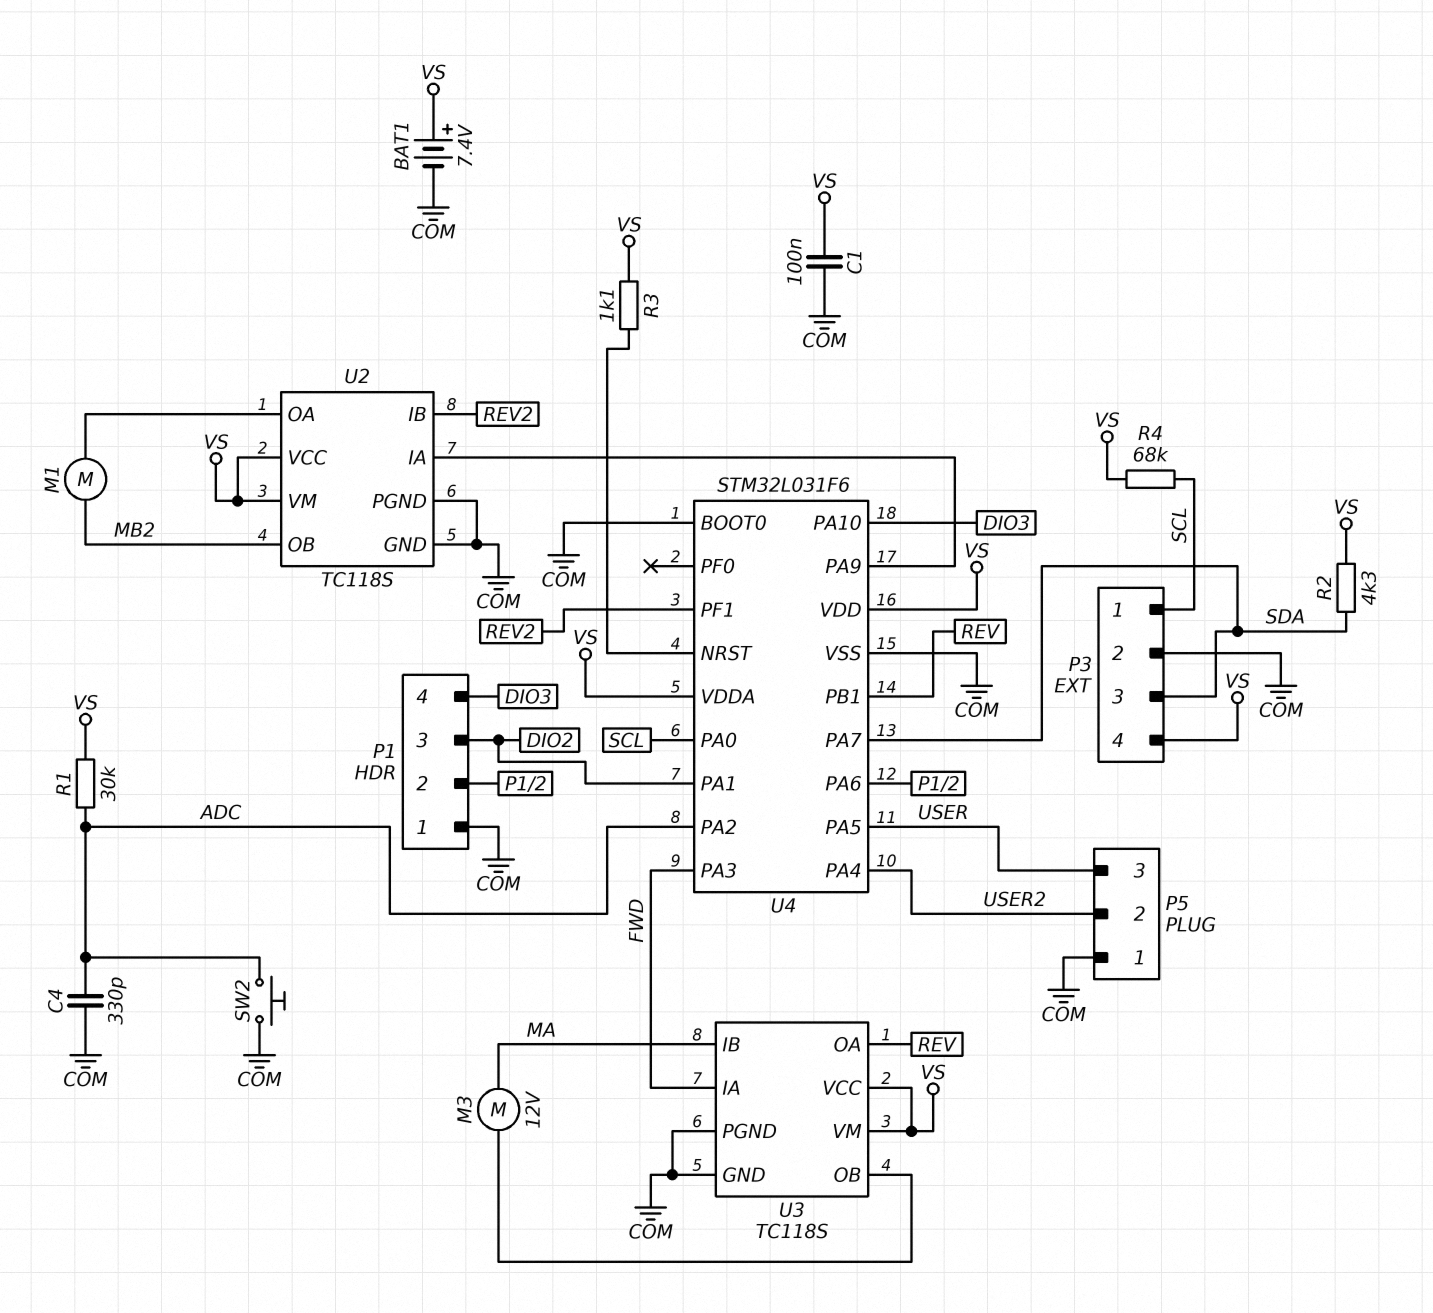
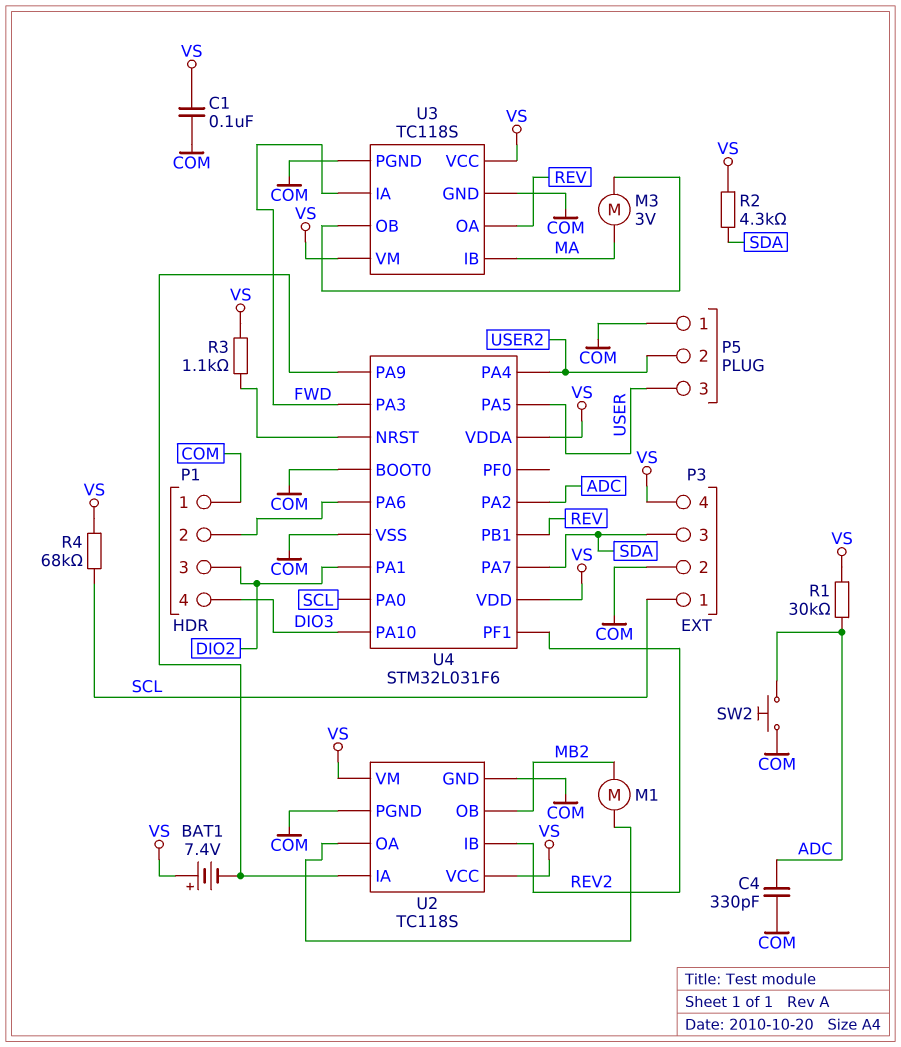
BAT1: 7.4V (plus VS, minus COM) -> 7.4V (plus VS, minus U2/IA)
M3: motor 12V (MA, U3/OB) -> motor 3V (MA, U3/OB)

